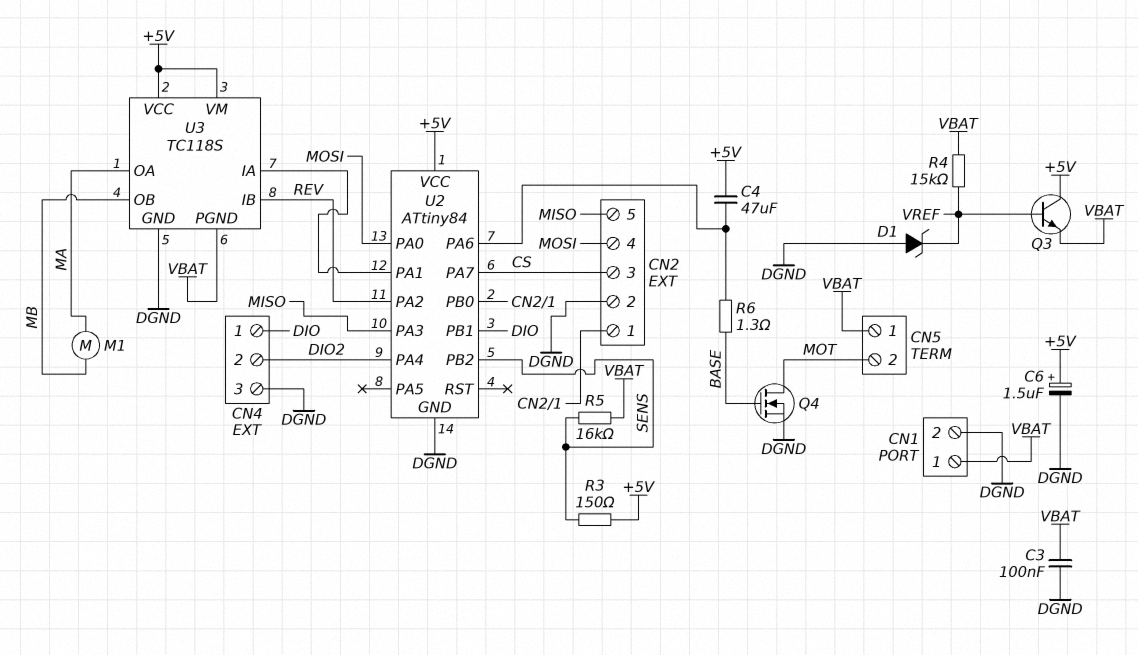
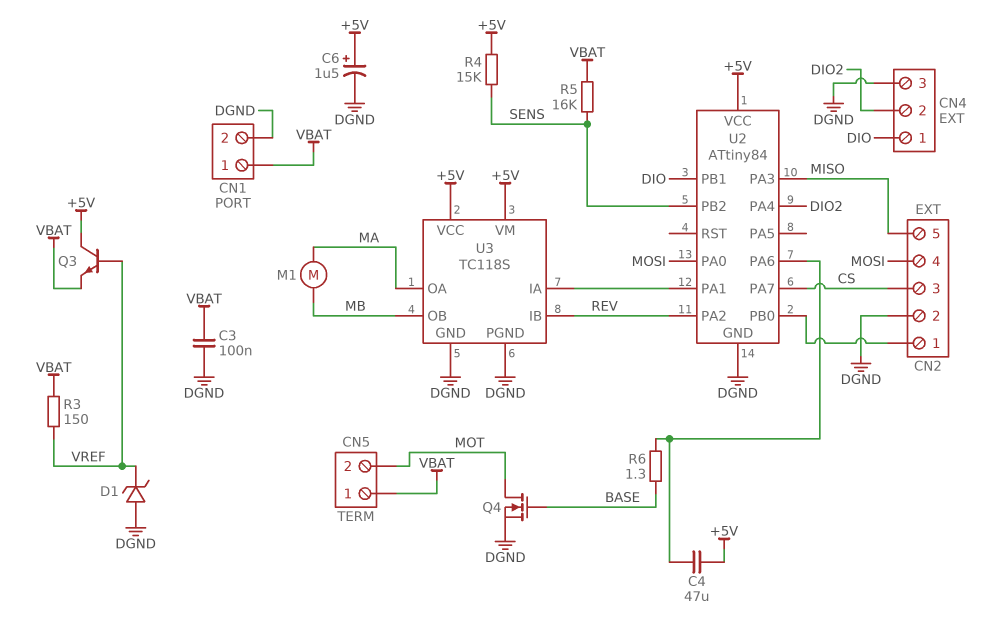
R3: 150 (+5V, SENS) -> 150 (VBAT, VREF)
R4: 15k (VBAT, VREF) -> 15k (+5V, SENS)
U3 pin PGND: VBAT -> DGND

